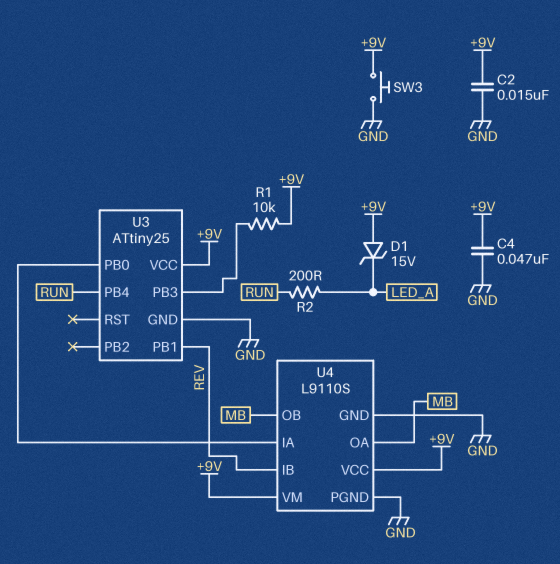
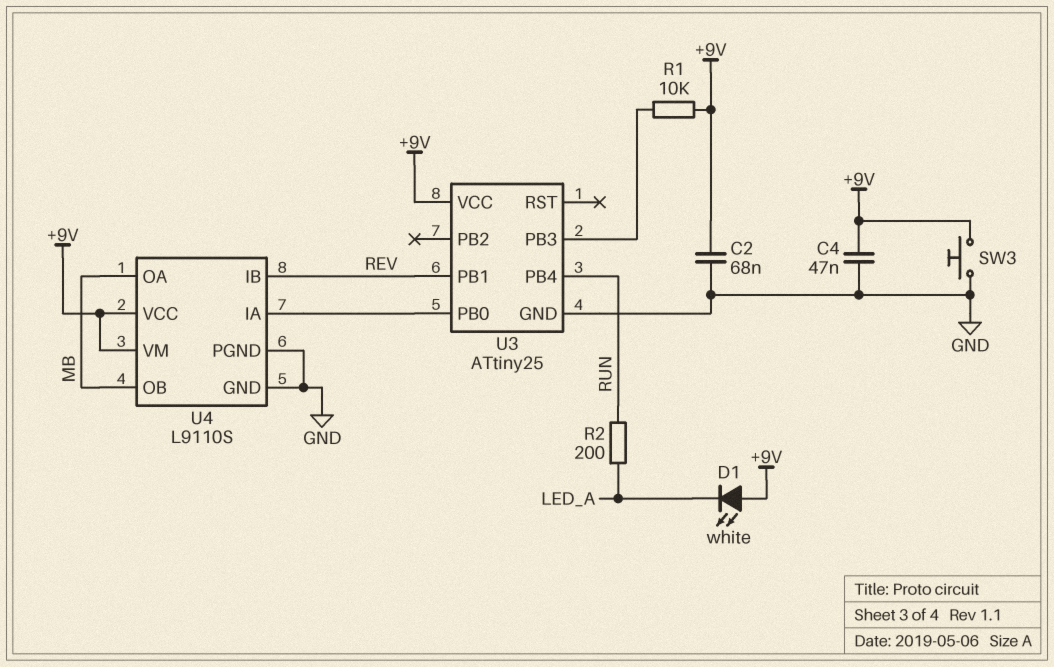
C2: 15nF (+9V, GND) -> 68nF (+9V, GND)
D1: zener 15V (A +9V, K LED_A) -> LED white (A +9V, K LED_A)

